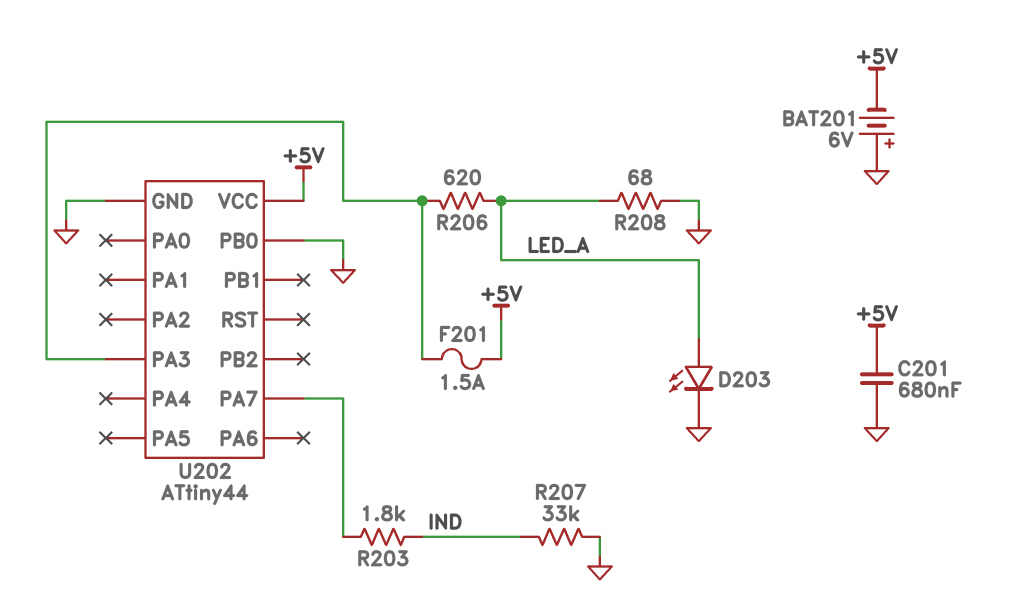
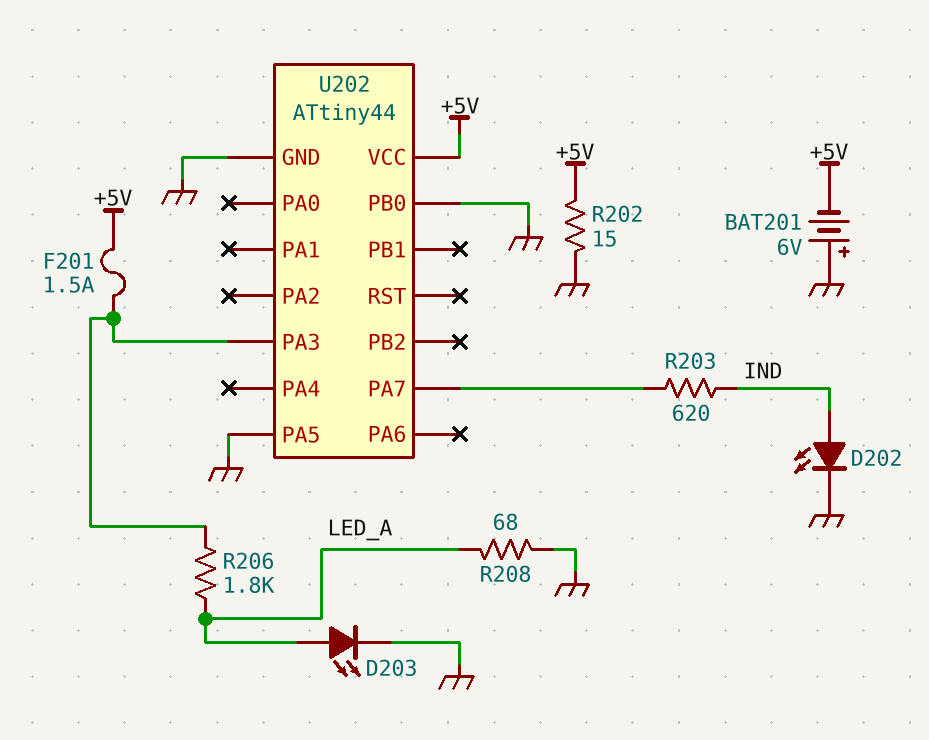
C201: 680nF (+5V, GND) -> none
D202: none -> LED (A IND, K GND)
R202: none -> 15 (+5V, GND)
R203: 1.8k (IND, U202/PA7) -> 620 (IND, U202/PA7)
R206: 620 (LED_A, U202/PA3) -> 1.8k (LED_A, U202/PA3)
R207: 33k (GND, IND) -> none
U202 pin PA5: none -> GND

